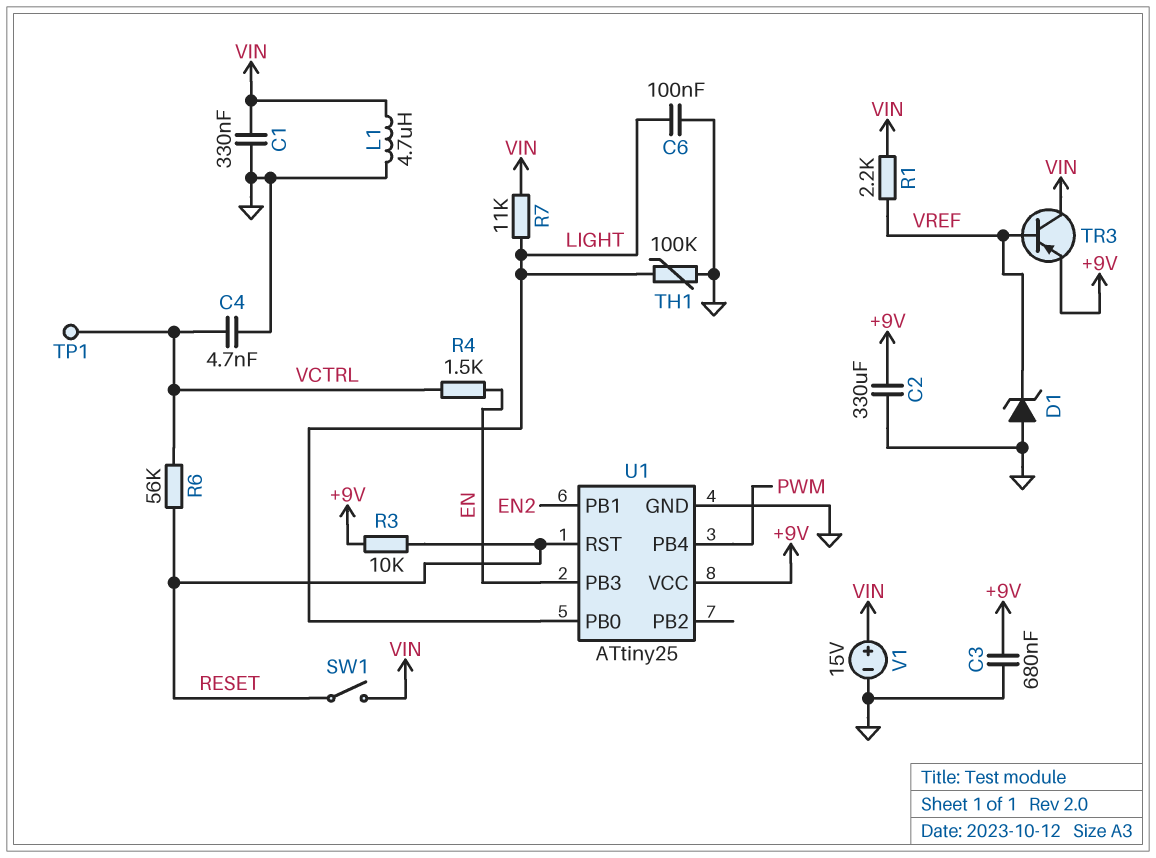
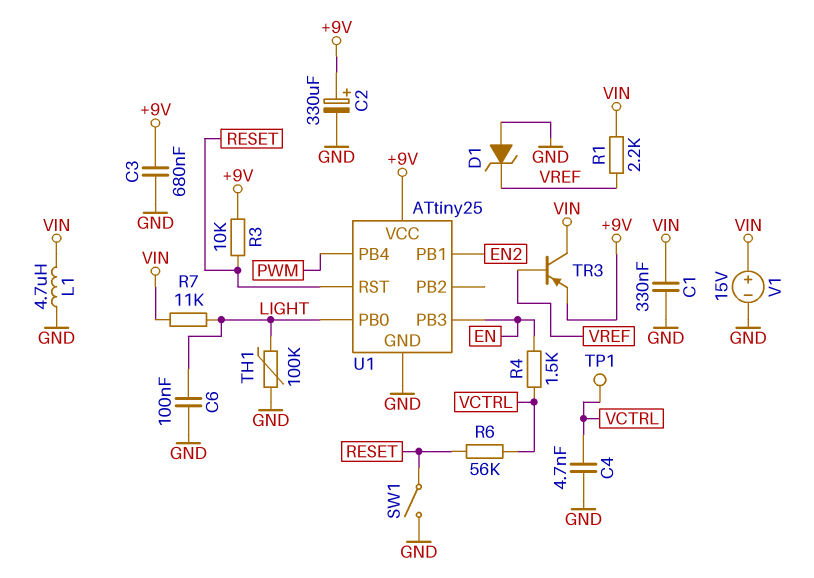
C2: 330uF (+9V, GND) -> 330uF (plus +9V, minus GND)
SW1: switch (RESET, VIN) -> switch (GND, RESET)

